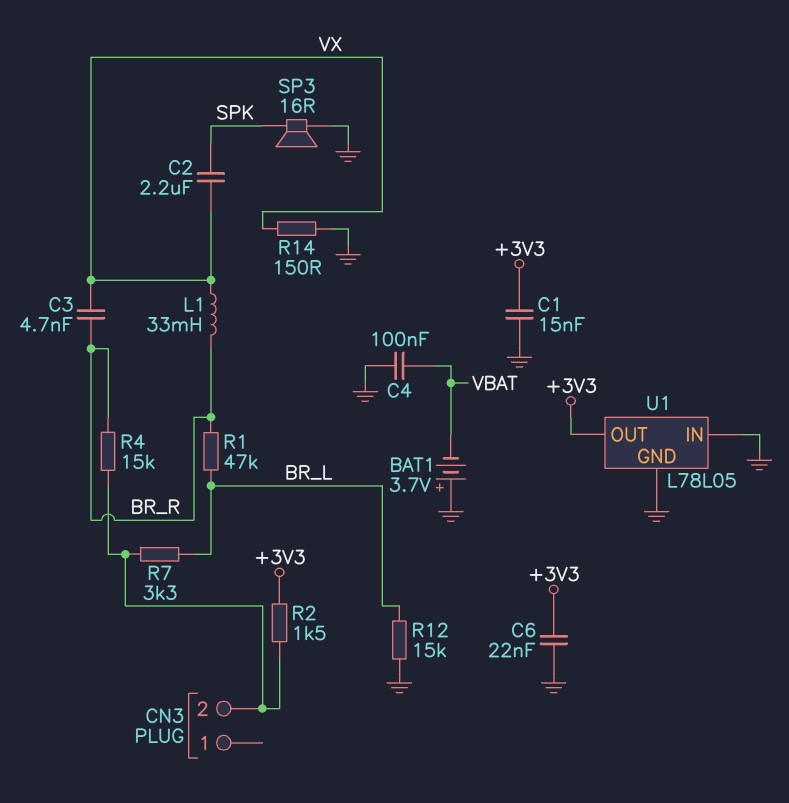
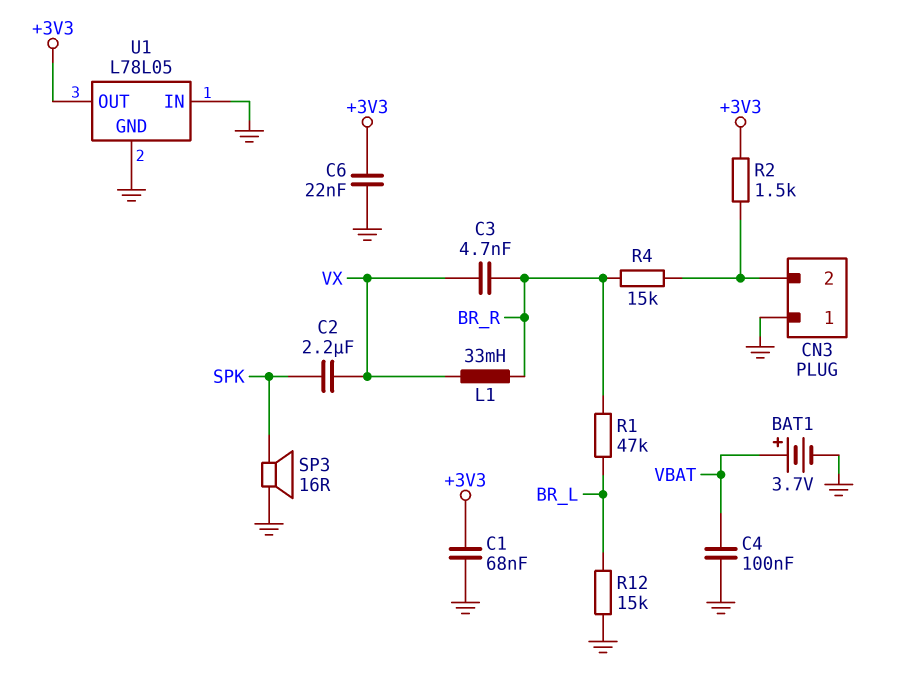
BAT1: 3.7V (plus GND, minus VBAT) -> 3.7V (plus VBAT, minus GND)
C1: 15nF (+3V3, GND) -> 68nF (+3V3, GND)
CN3 pin 1: none -> GND
R7: 3.3k (BR_L, CN3/2) -> none
R14: 150 (GND, VX) -> none

